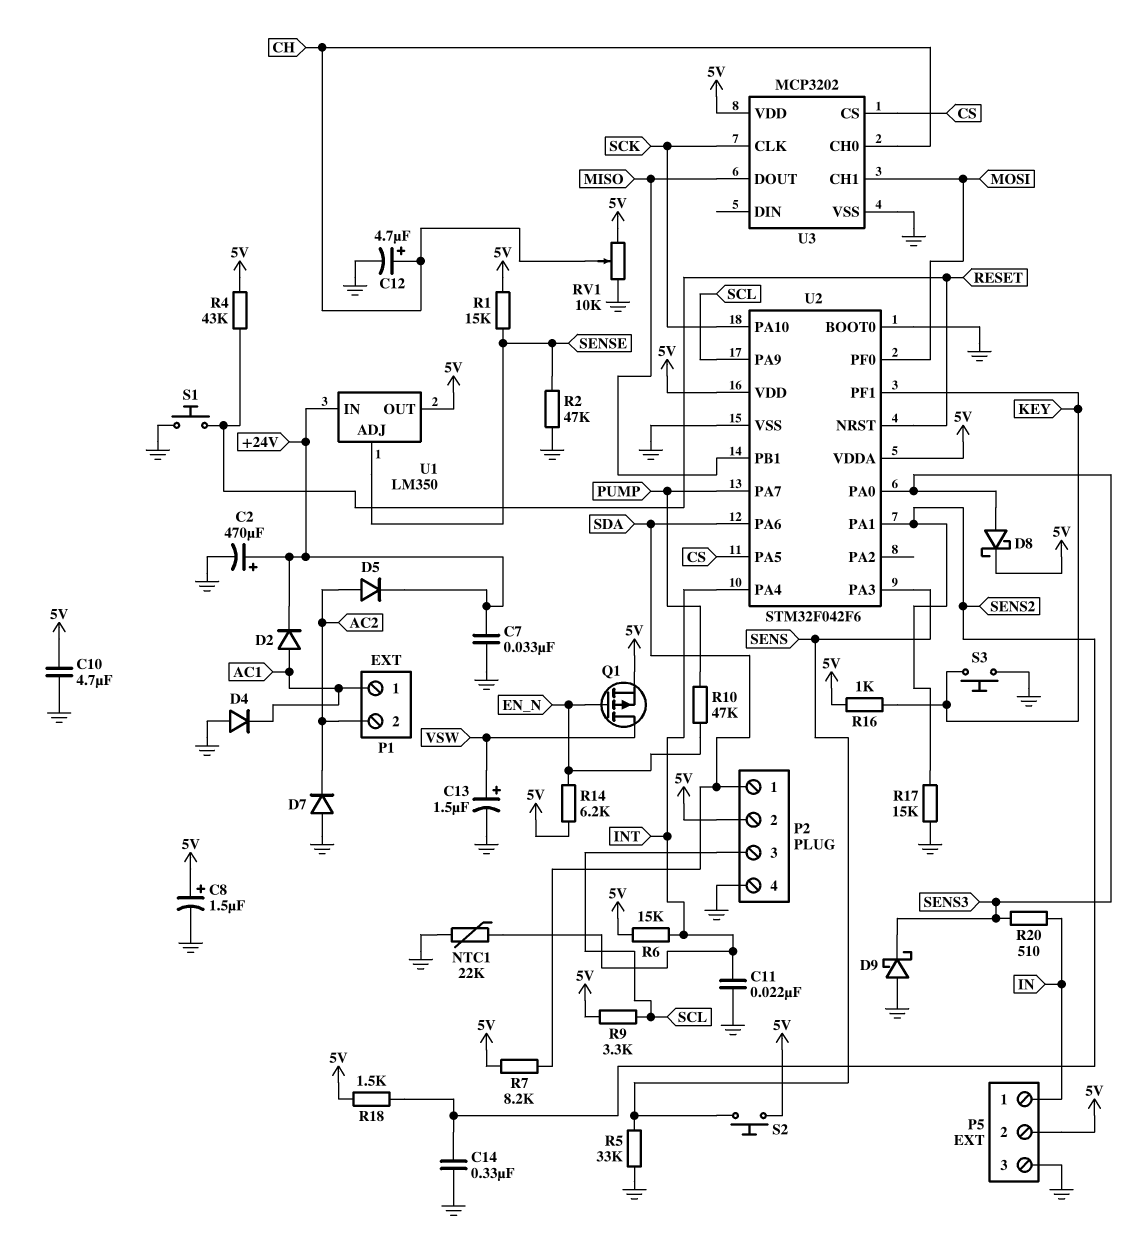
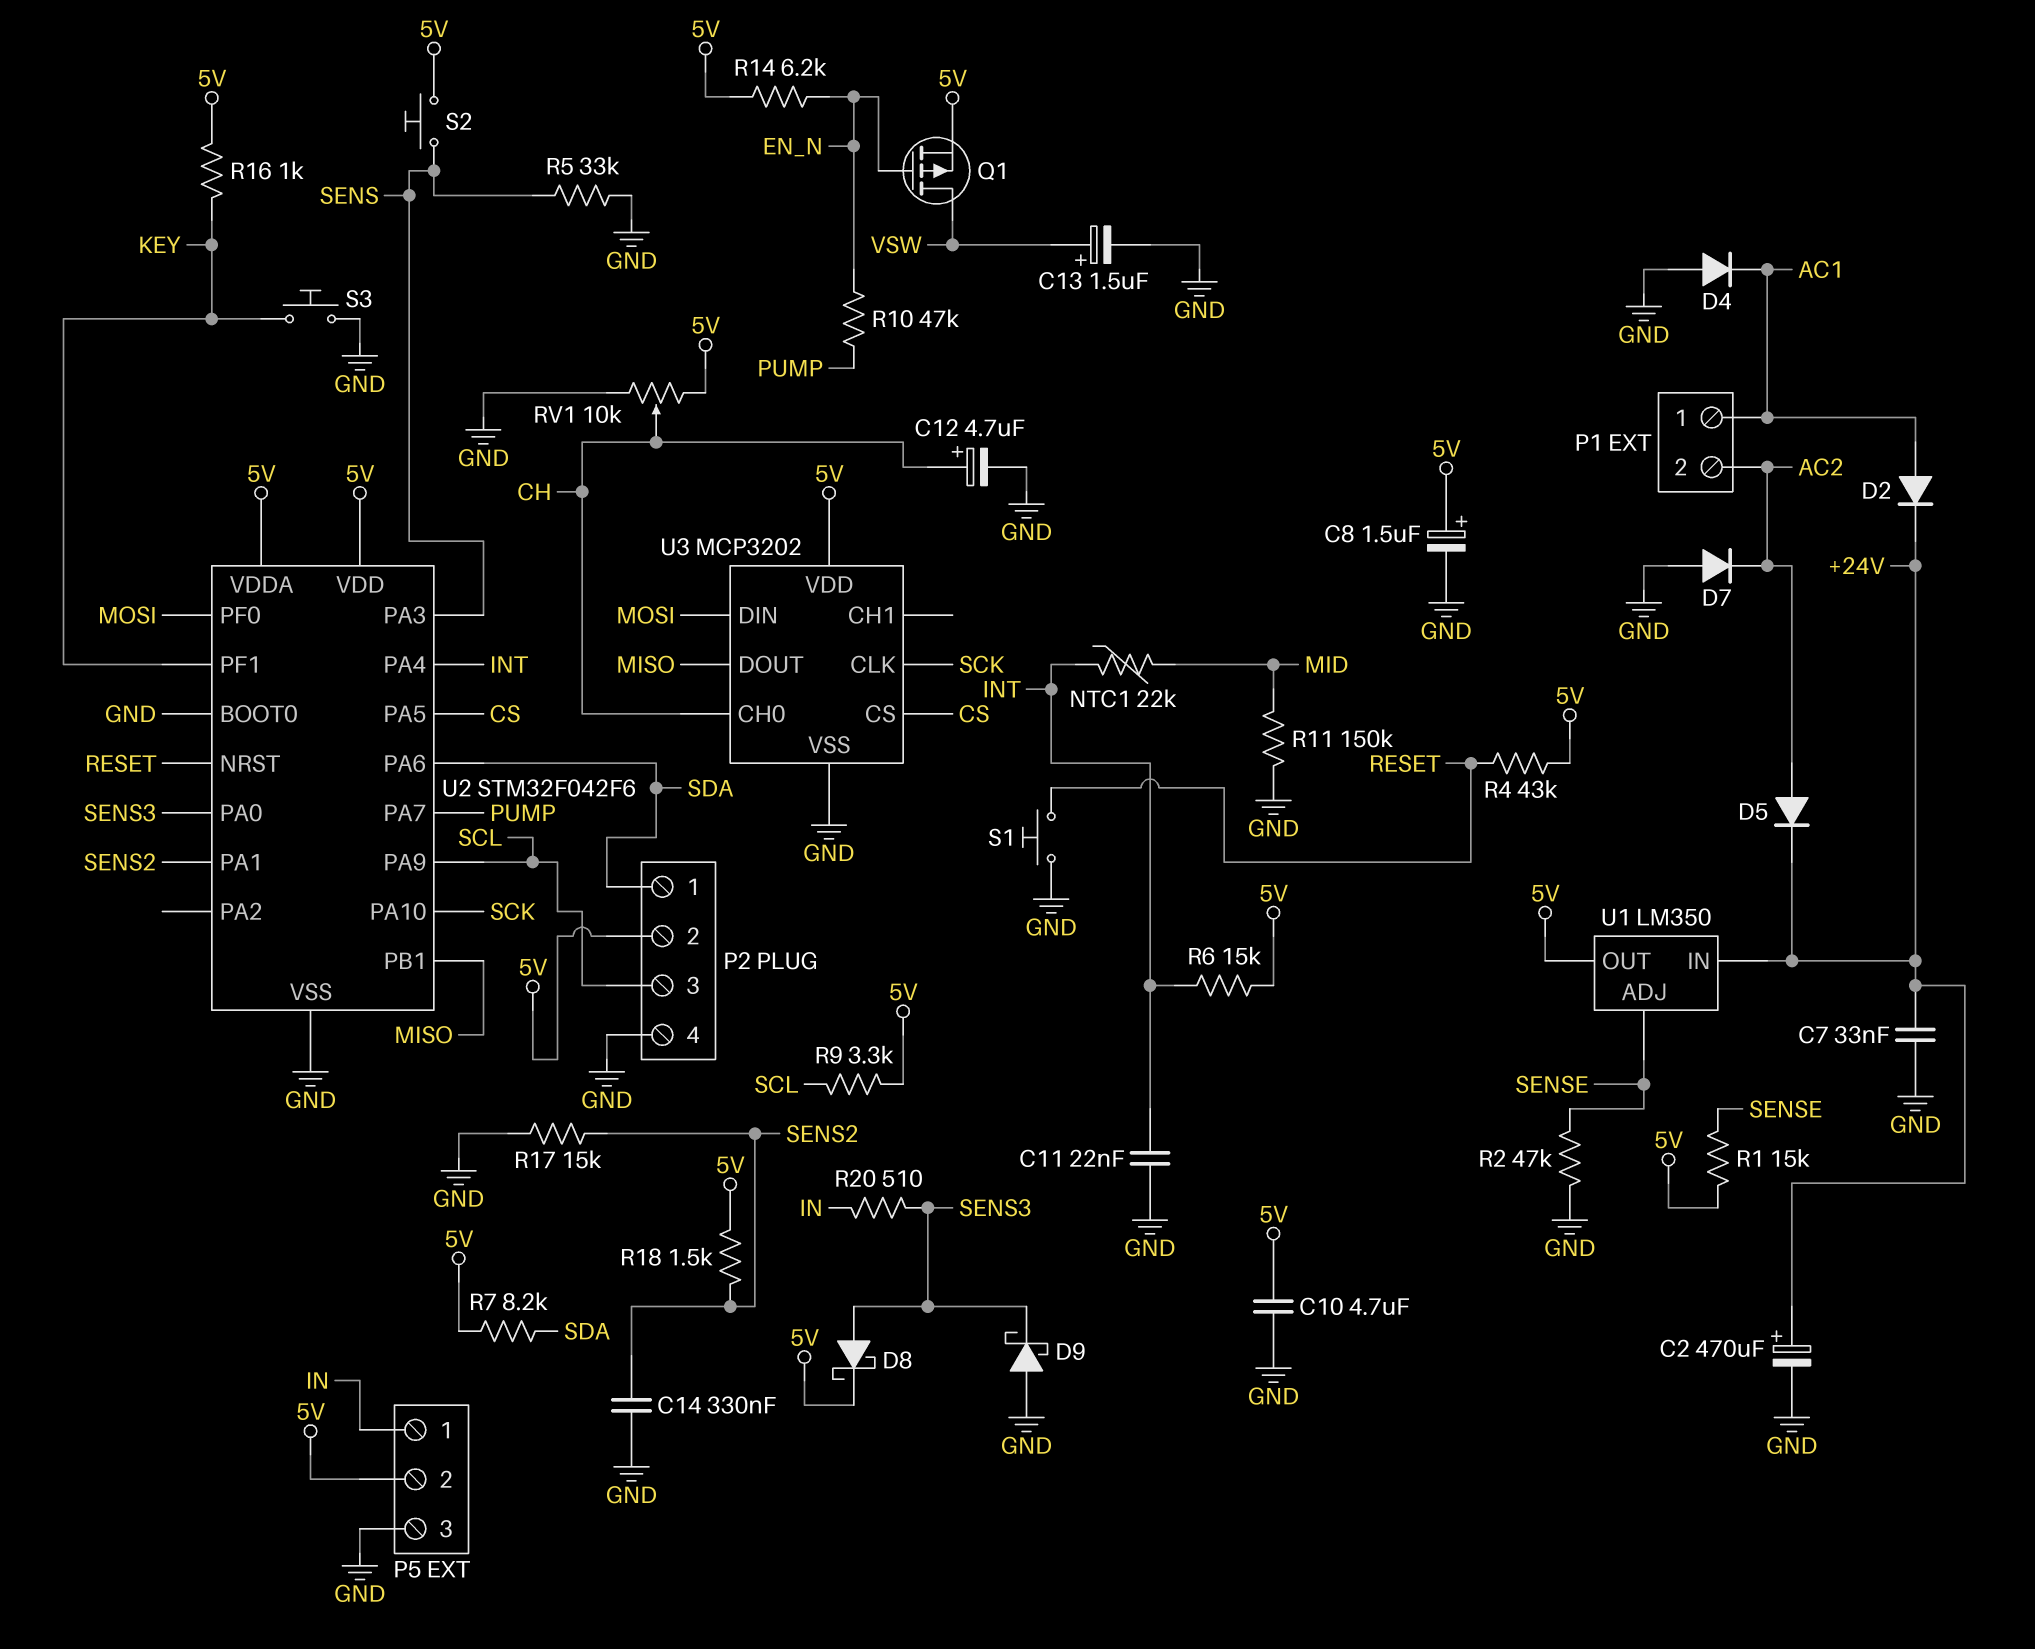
NTC1: 22k (GND, INT) -> 22k (INT, MID)
R11: none -> 150k (GND, MID)
U3 pin CH1: MOSI -> none
U3 pin DIN: none -> MOSI

